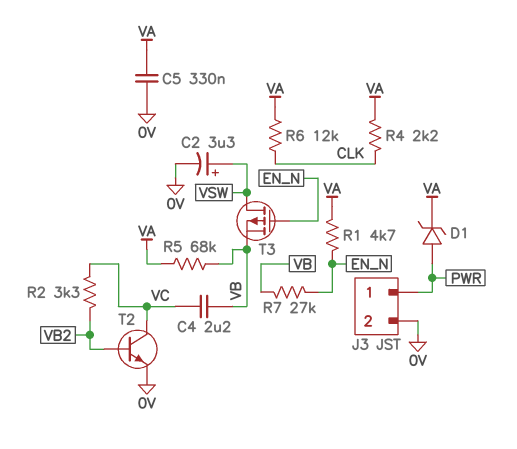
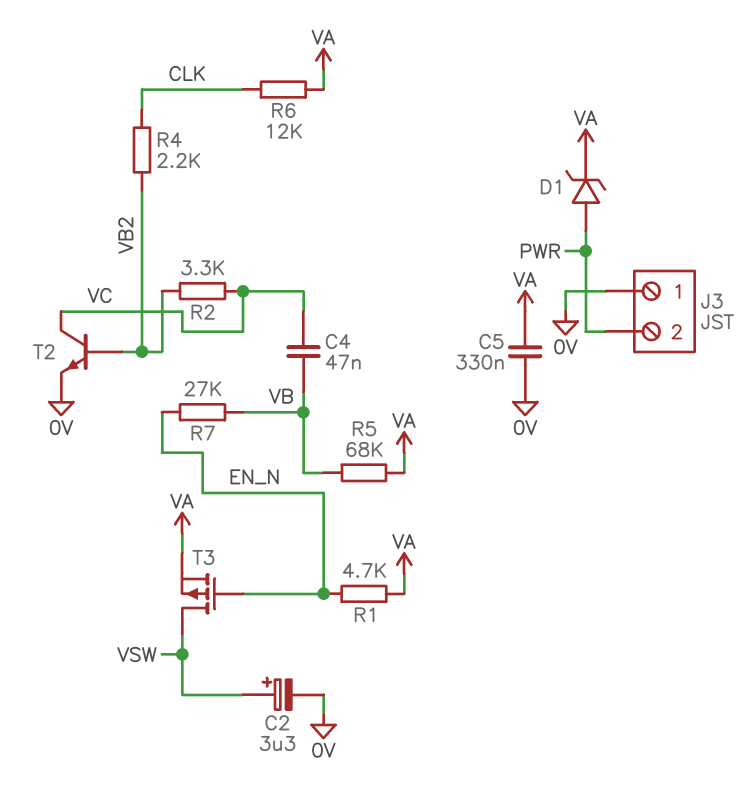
C4: 2.2uF (VB, VC) -> 47nF (VB, VC)
J3 pin 1: PWR -> 0V
J3 pin 2: 0V -> PWR
R4: 2.2k (CLK, VA) -> 2.2k (CLK, VB2)
T3: PMOS (G EN_N, D VSW, S VB) -> PMOS (G EN_N, D VSW, S VA)

